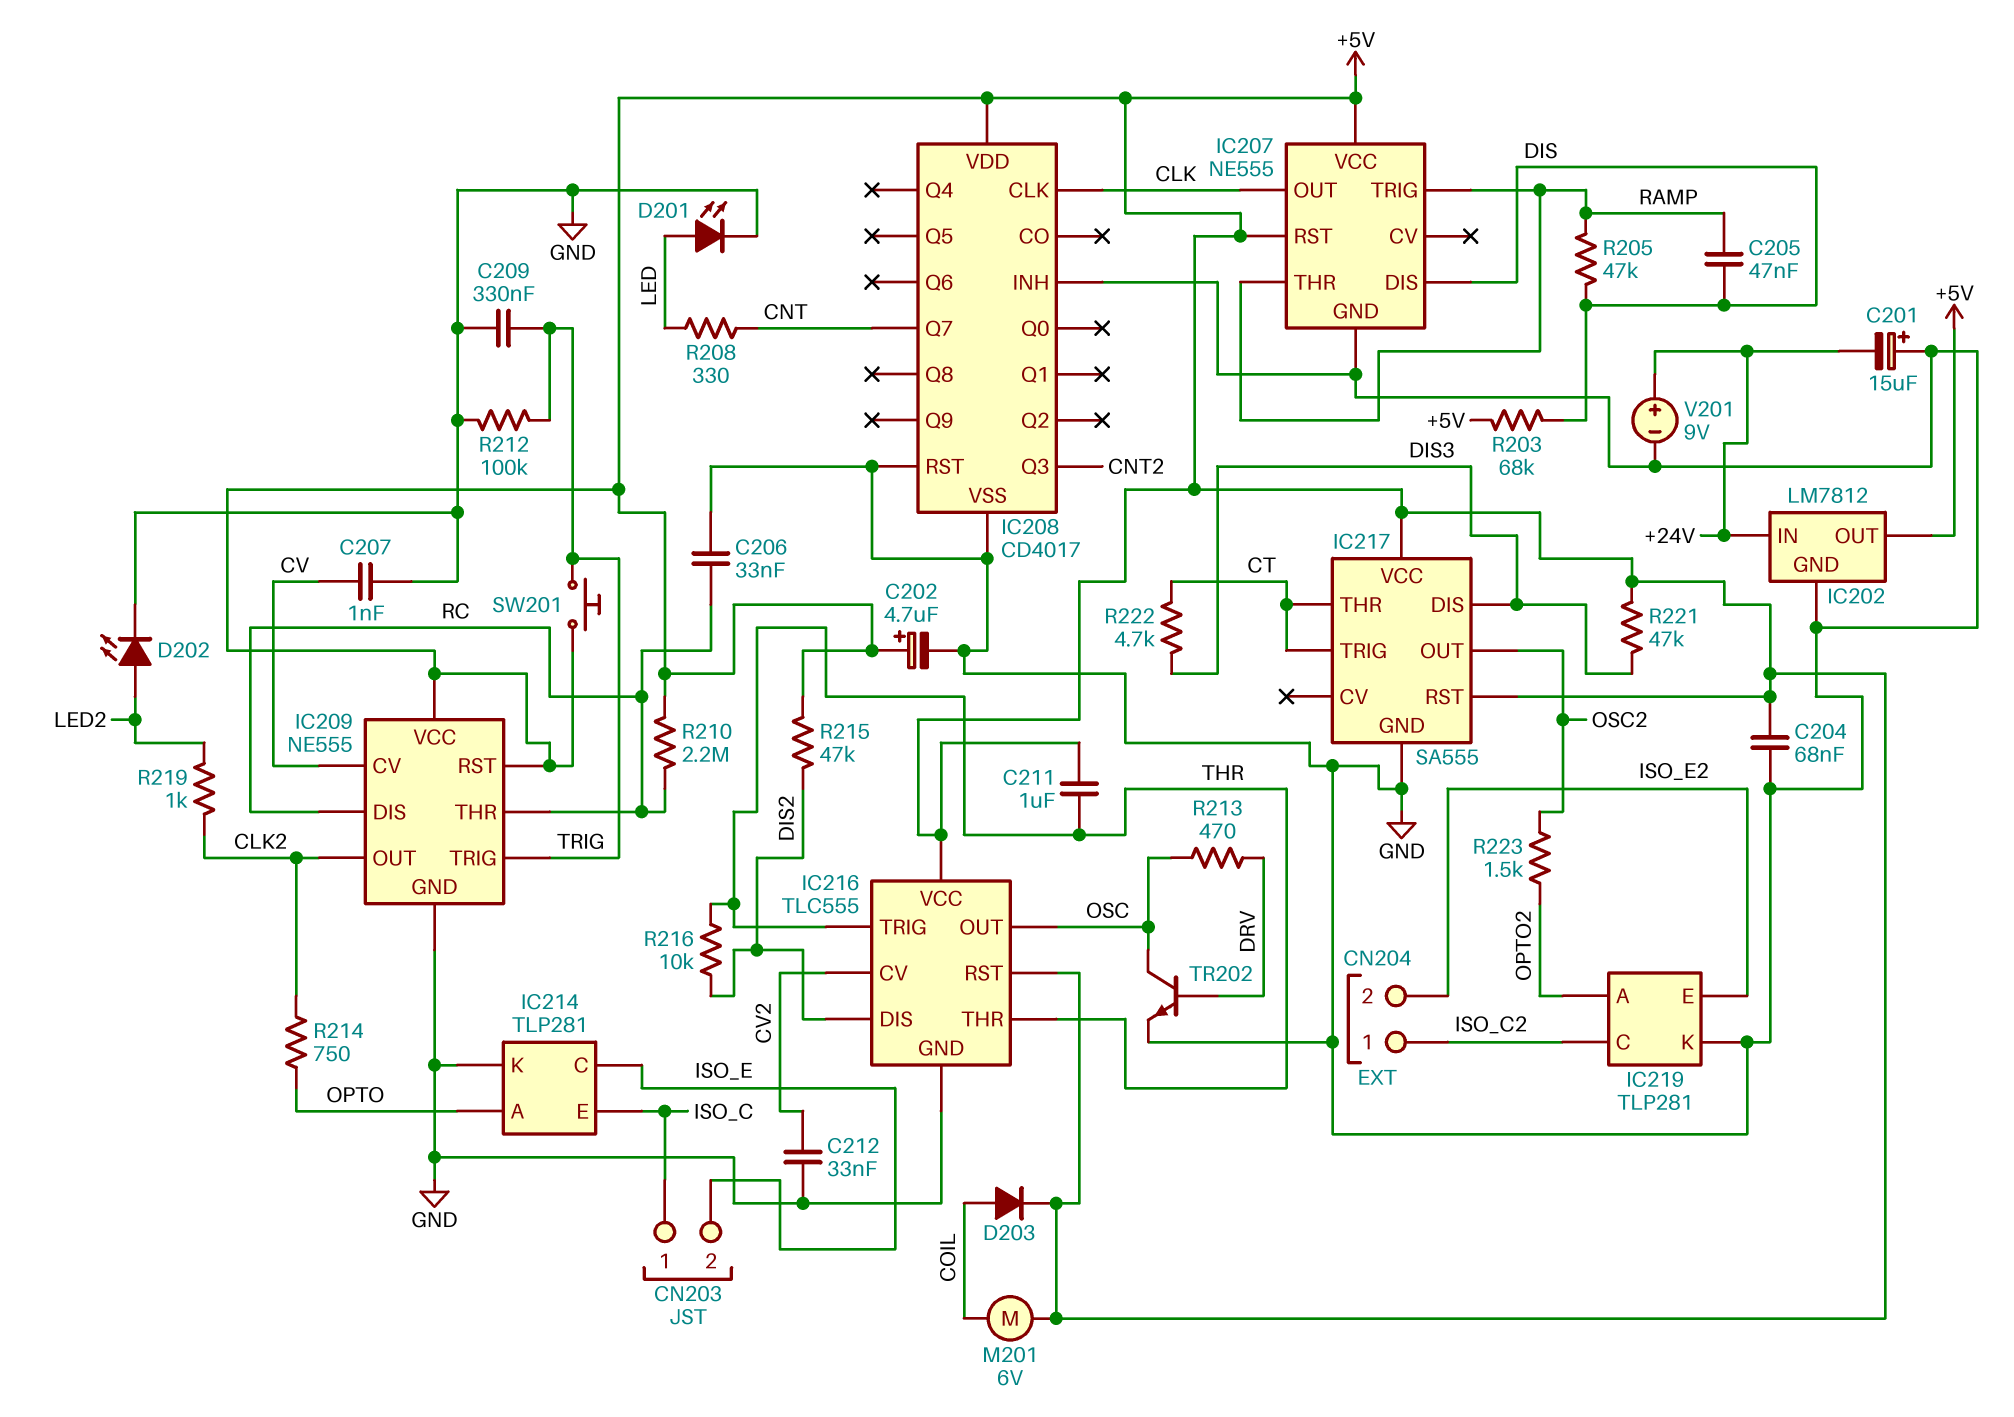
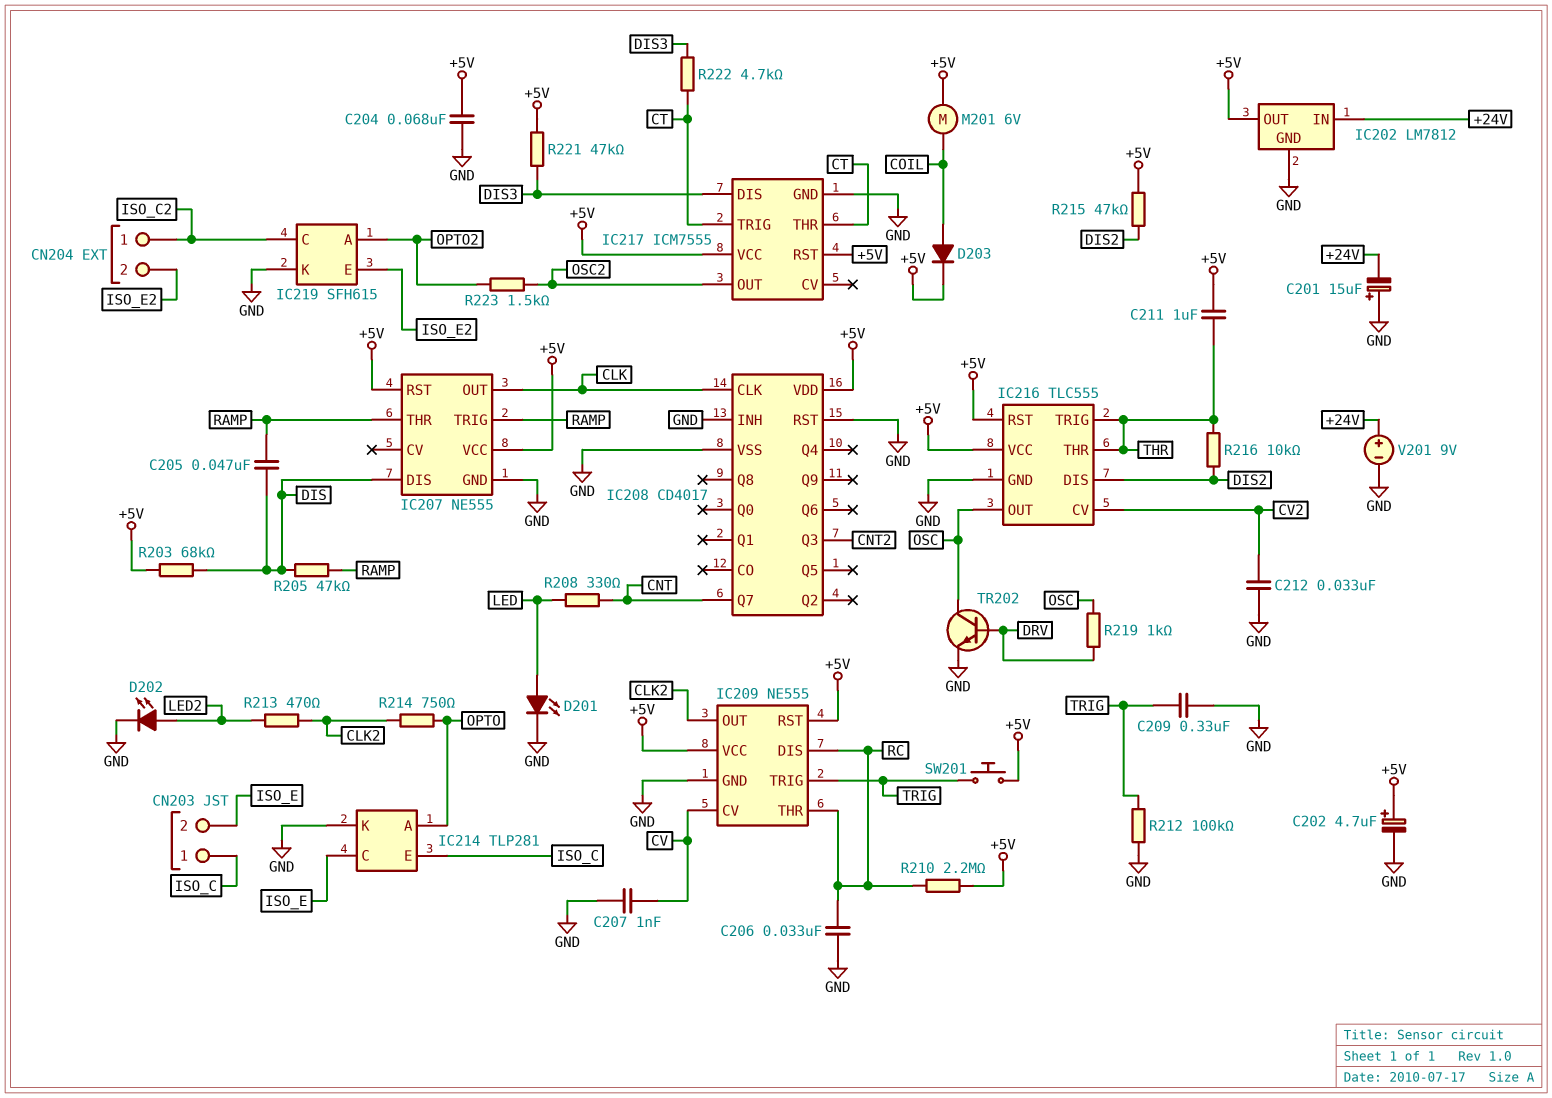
IC217: SA555 -> ICM7555
IC219: TLP281 -> SFH615
R213: 470 (DRV, OSC) -> 470 (CLK2, LED2)
R219: 1k (CLK2, LED2) -> 1k (DRV, OSC)

